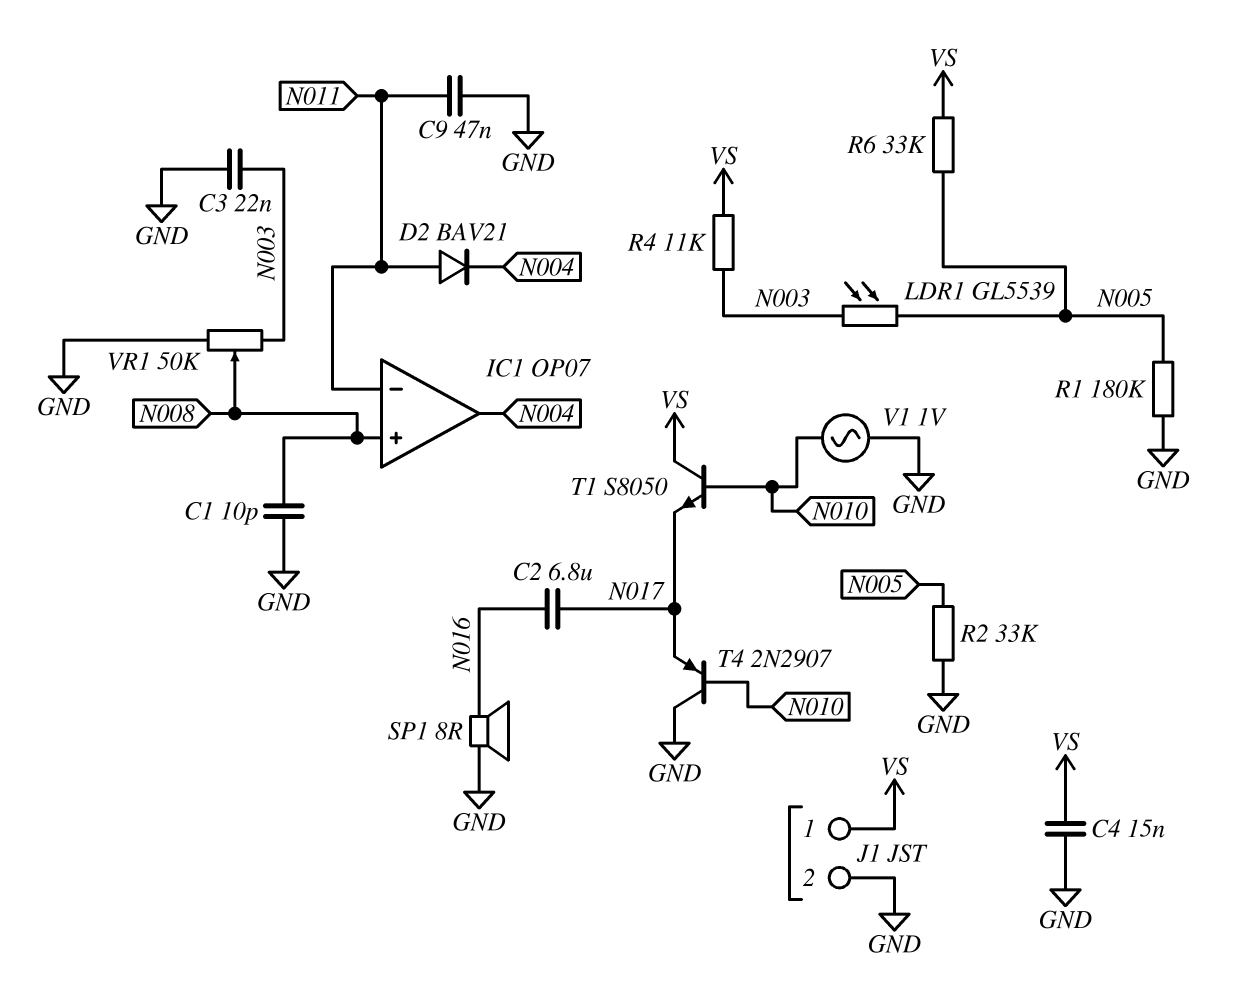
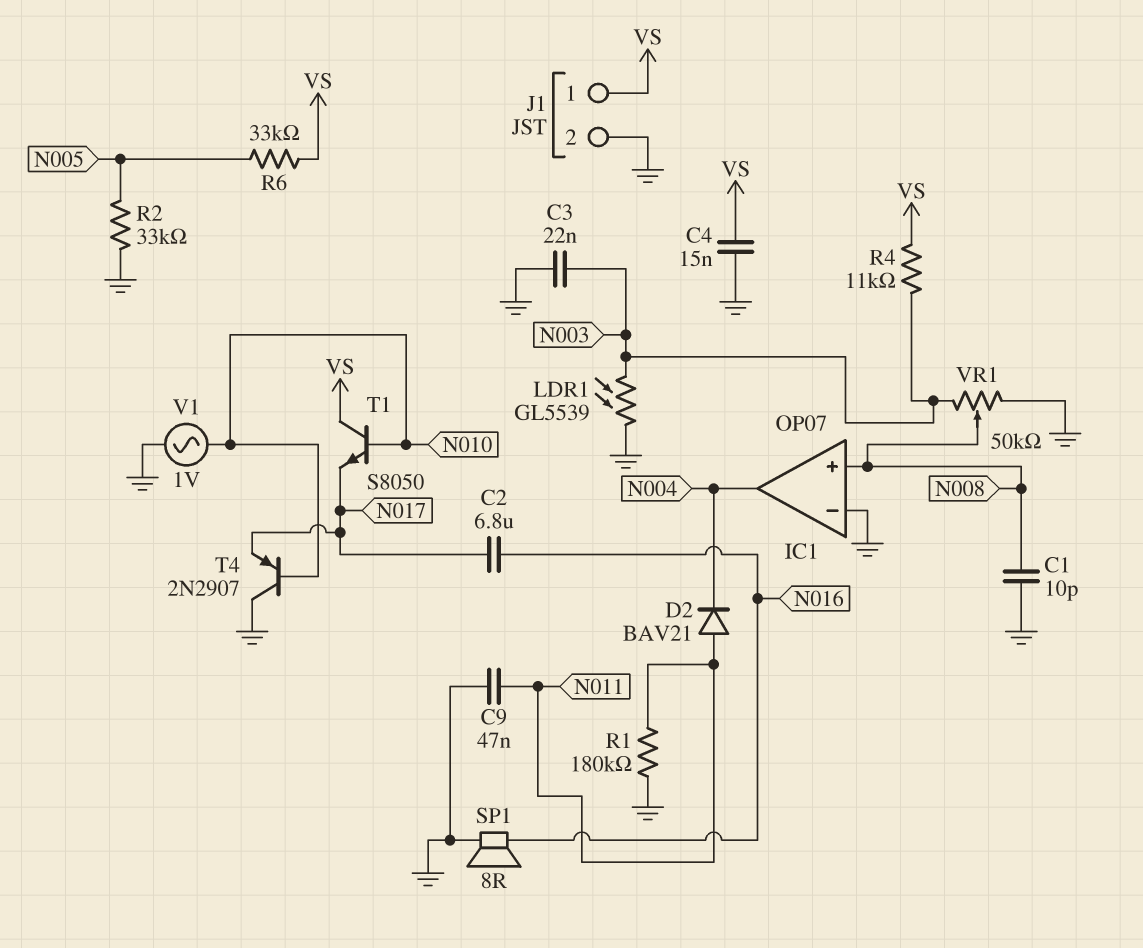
IC1 pin in-: N011 -> GND
LDR1: GL5539 (N003, N005) -> GL5539 (GND, N003)
R1: 180k (GND, N005) -> 180k (GND, N011)

